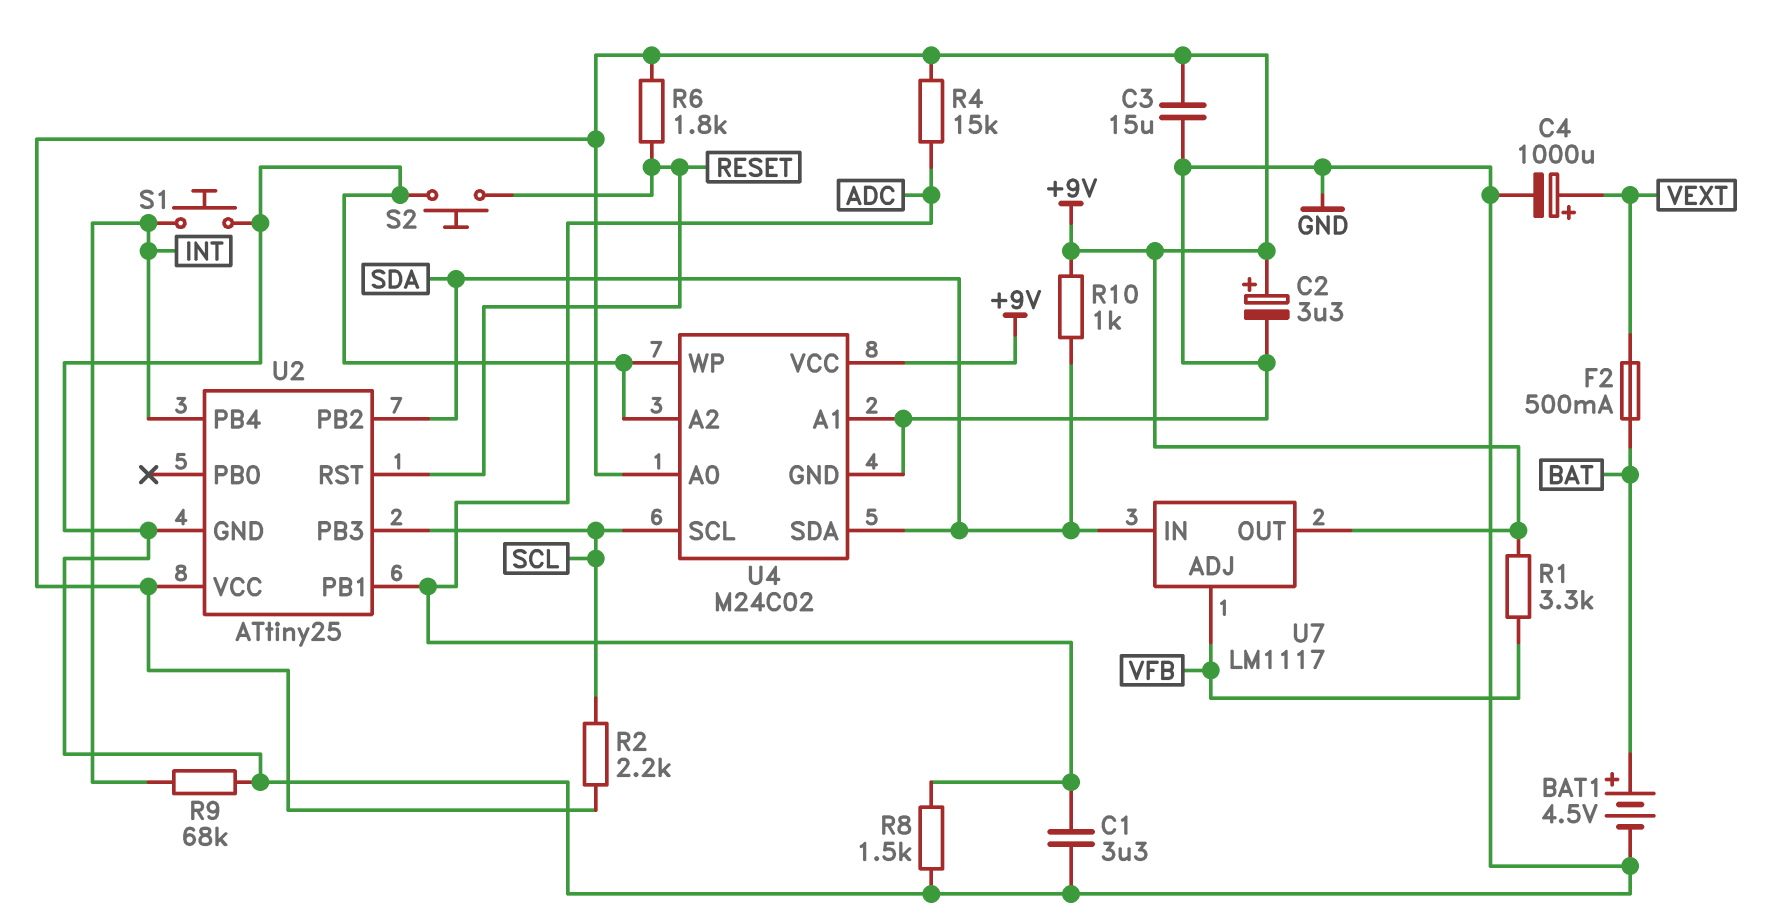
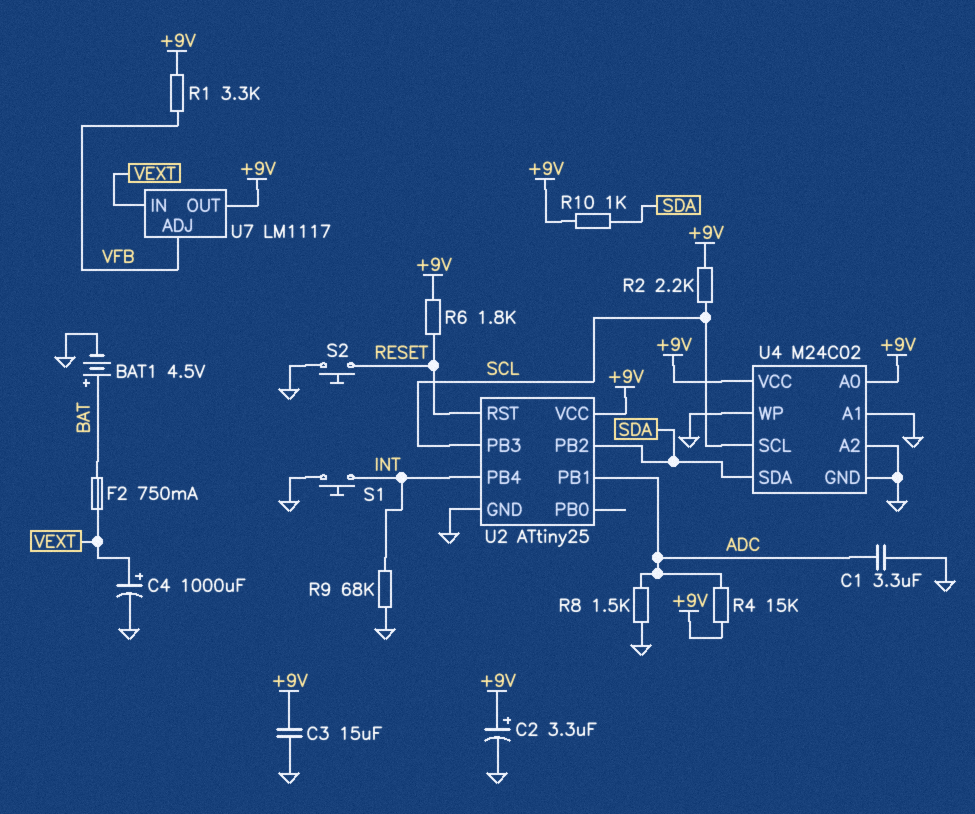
F2: 500mA (BAT, VEXT) -> 750mA (BAT, VEXT)
U7 pin IN: SDA -> VEXT

